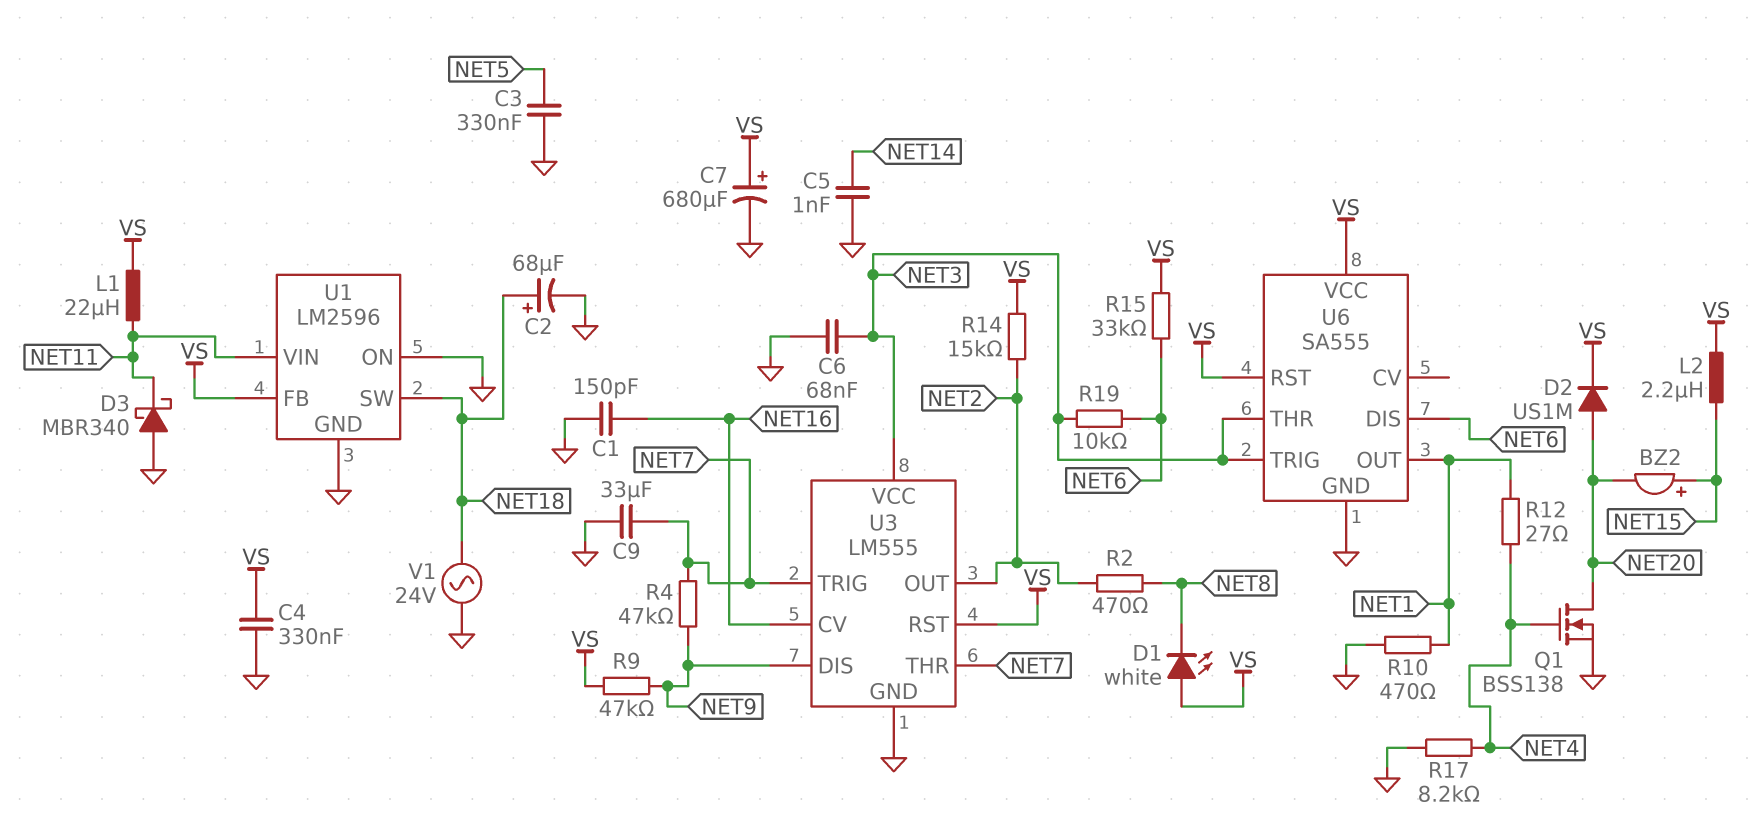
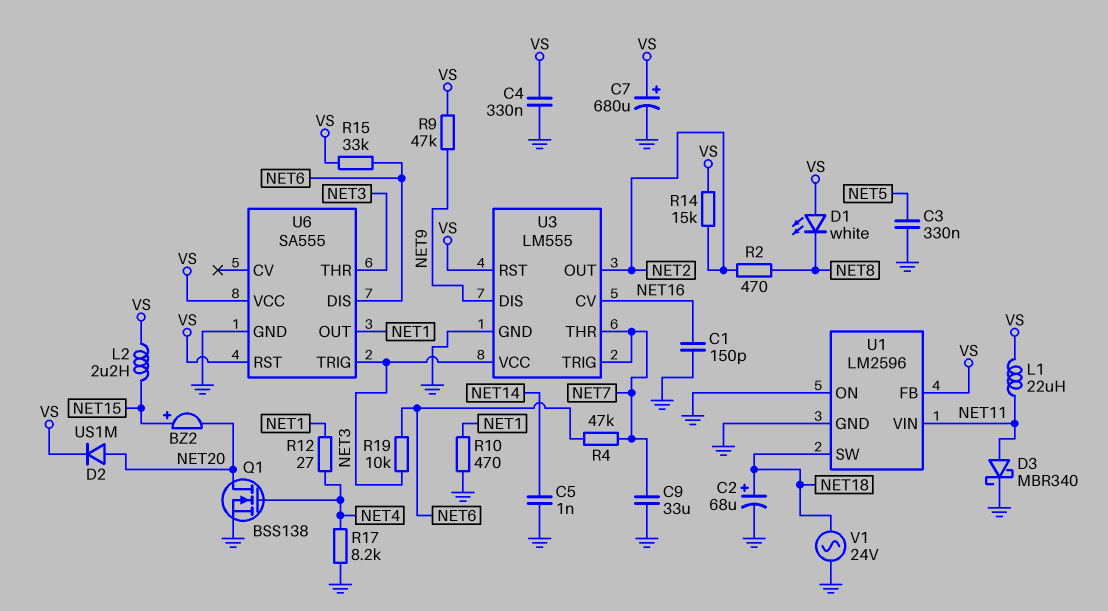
C6: 68nF (GND, NET3) -> none
D3: schottky MBR340 (A GND, K NET11) -> schottky MBR340 (A NET11, K GND)
R4: 47k (NET7, NET9) -> 47k (NET6, NET7)

